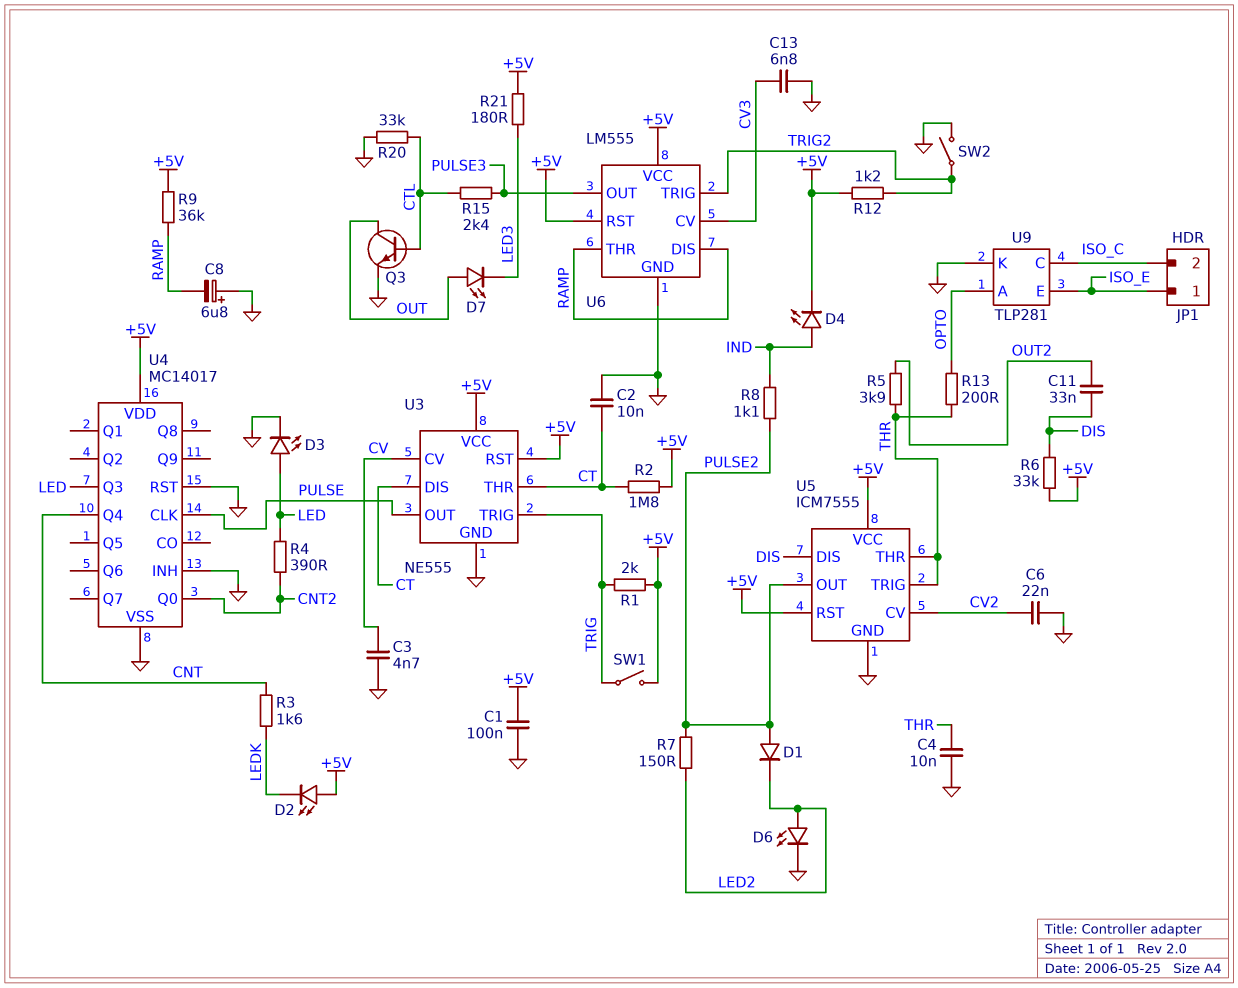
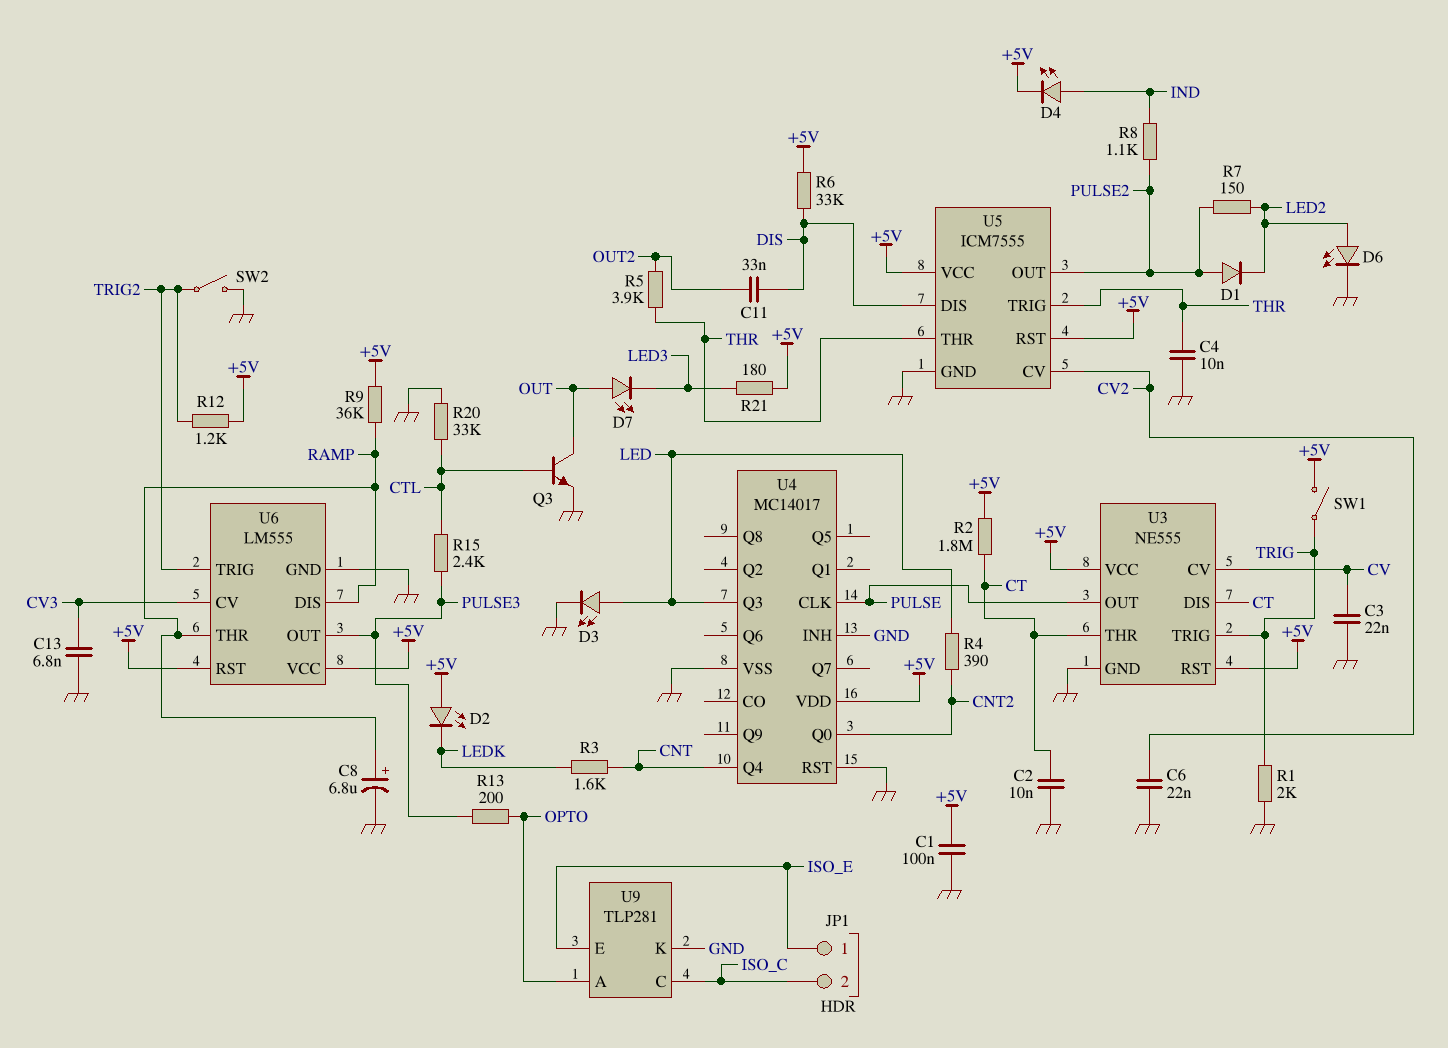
C3: 4.7nF (CV, GND) -> 22nF (CV, GND)
C8: 6.8uF (plus GND, minus RAMP) -> 6.8uF (plus RAMP, minus GND)
R1: 2k (+5V, TRIG) -> 2k (GND, TRIG)
R13: 200 (OPTO, THR) -> 200 (OPTO, PULSE3)

